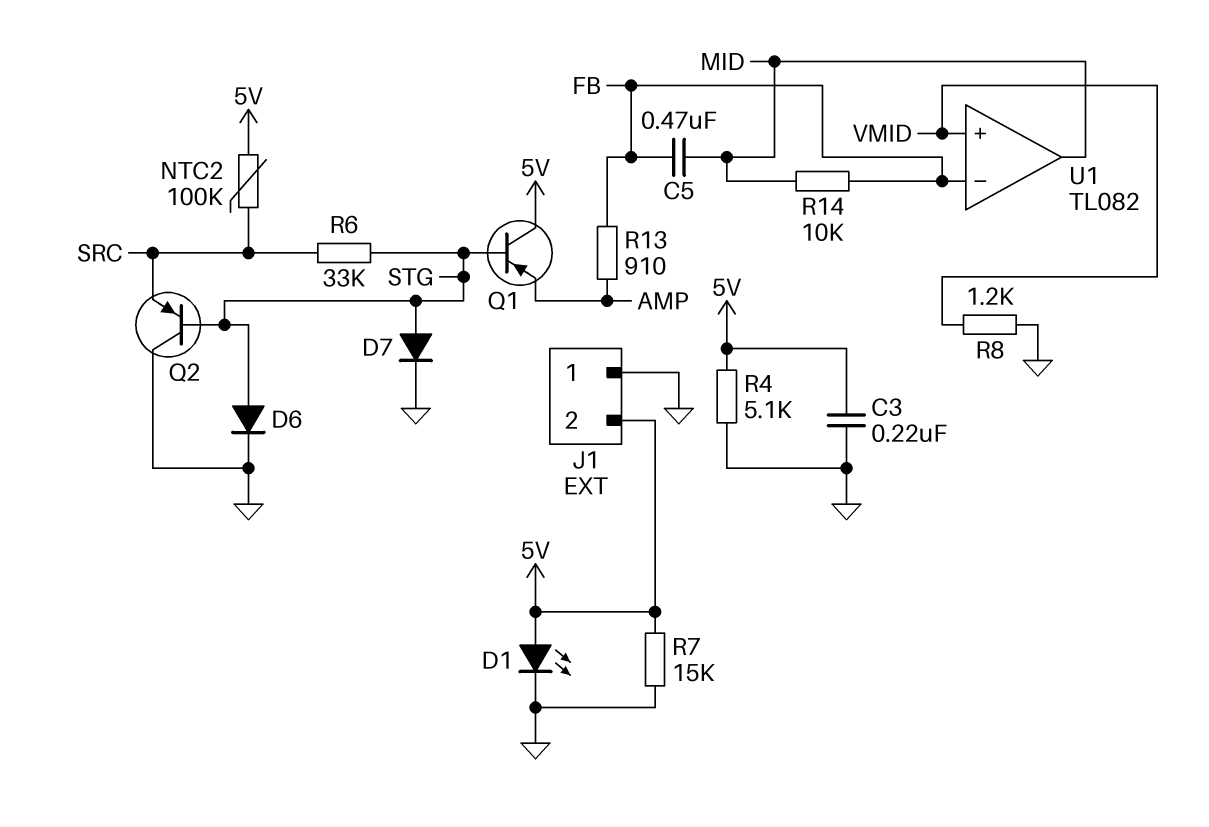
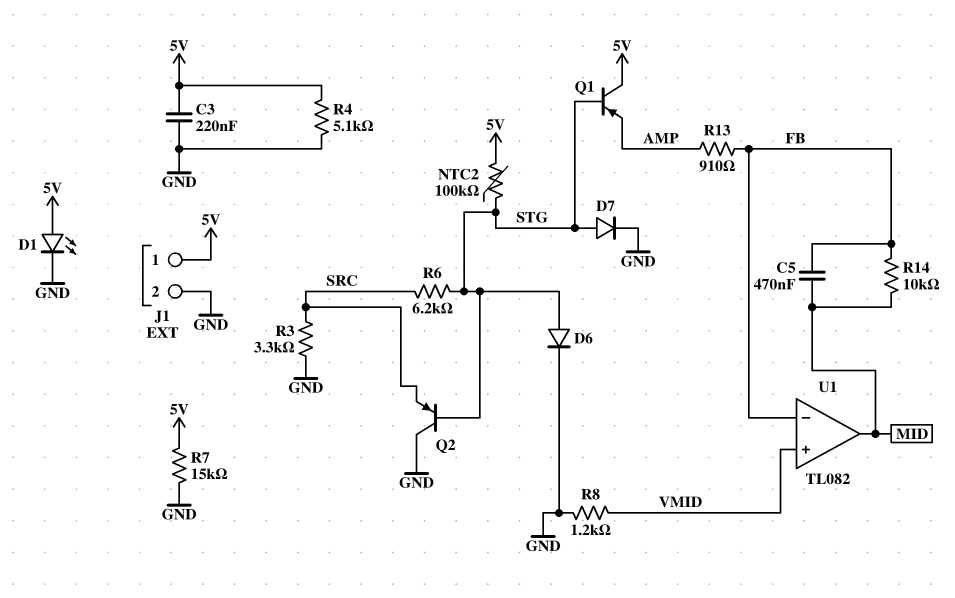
J1 pin 1: GND -> 5V
J1 pin 2: 5V -> GND
NTC2: 100k (5V, SRC) -> 100k (5V, STG)
R3: none -> 3.3k (GND, SRC)
R6: 33k (SRC, STG) -> 6.2k (SRC, STG)

